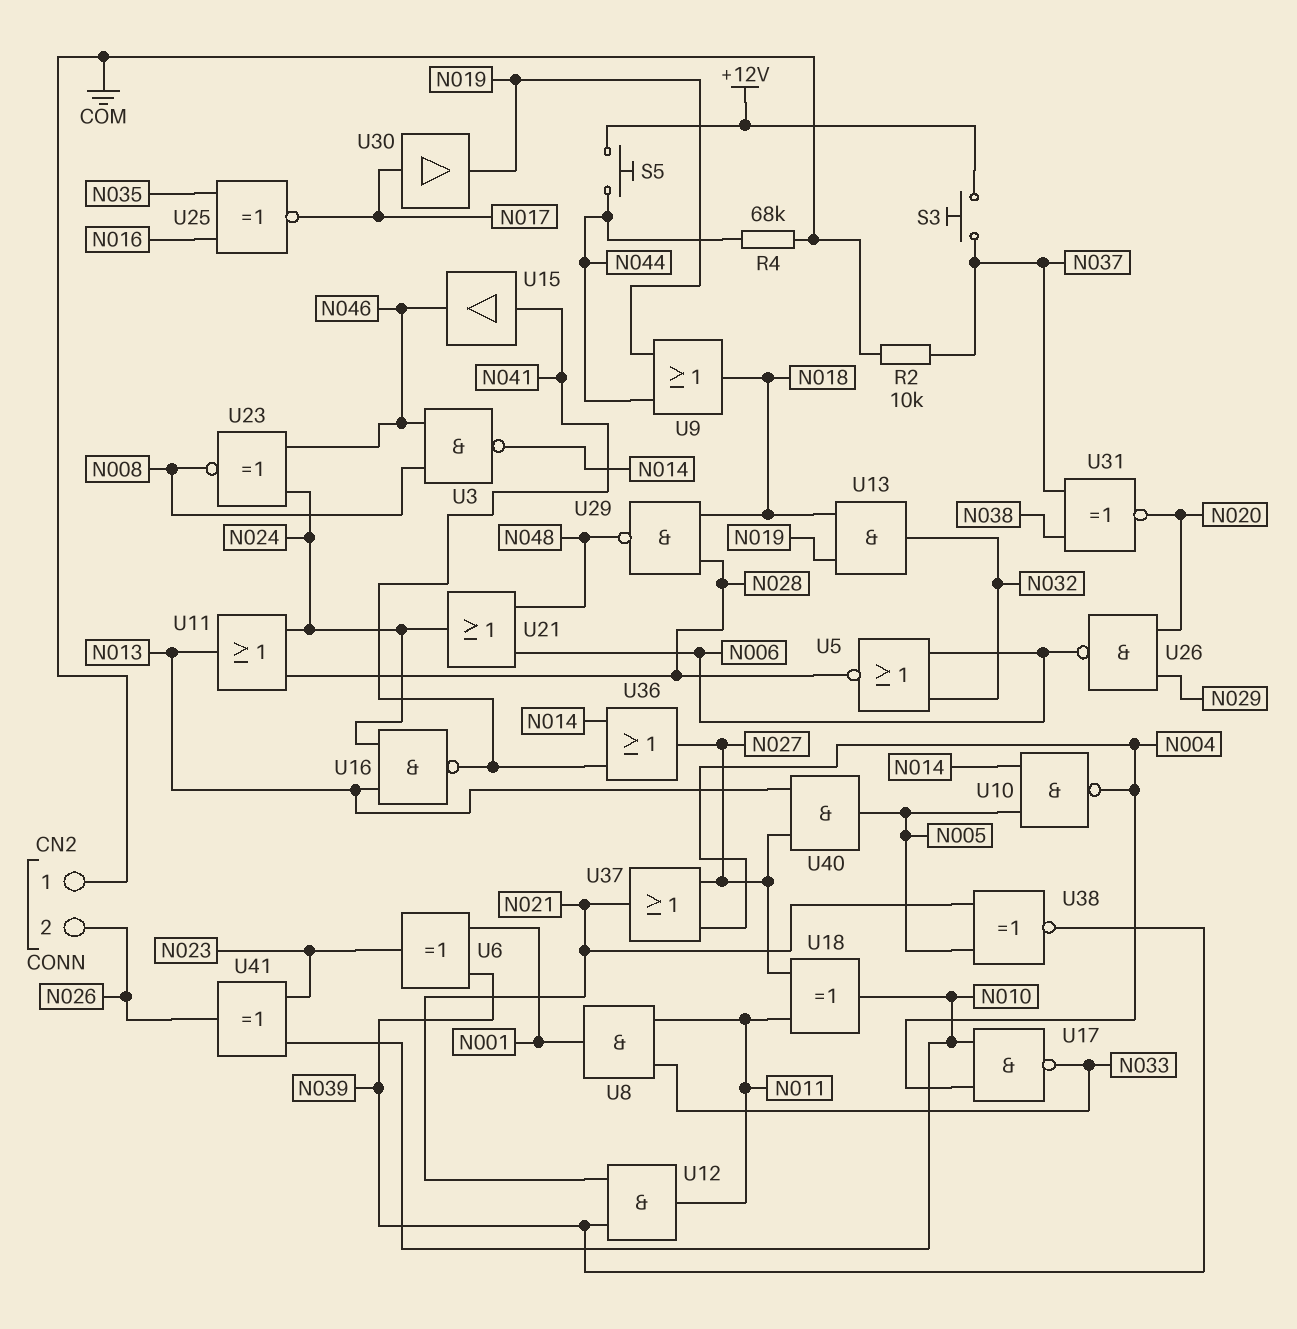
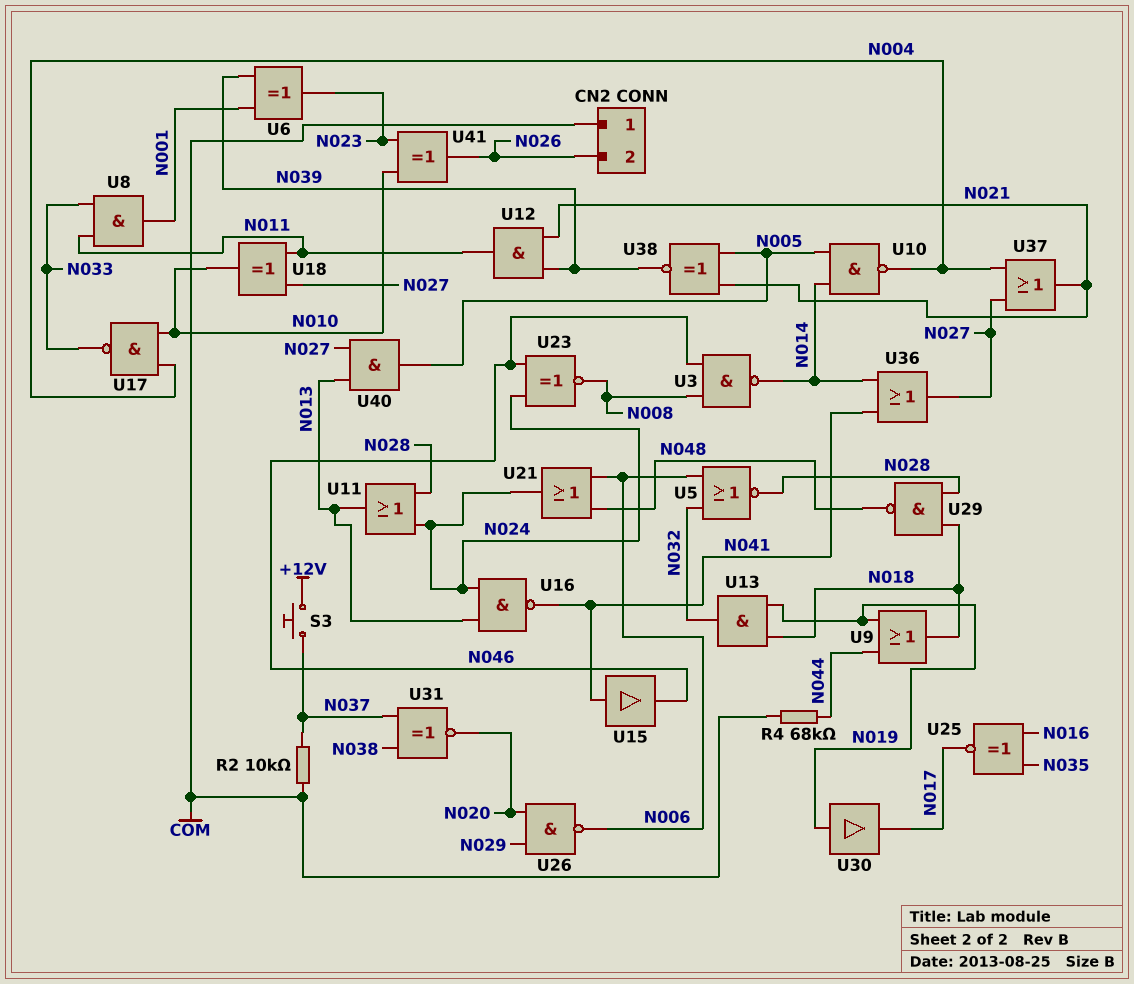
S5: button (+12V, N044) -> none
U30: buffer (in N017, out N019) -> buffer (in N019, out N017)

